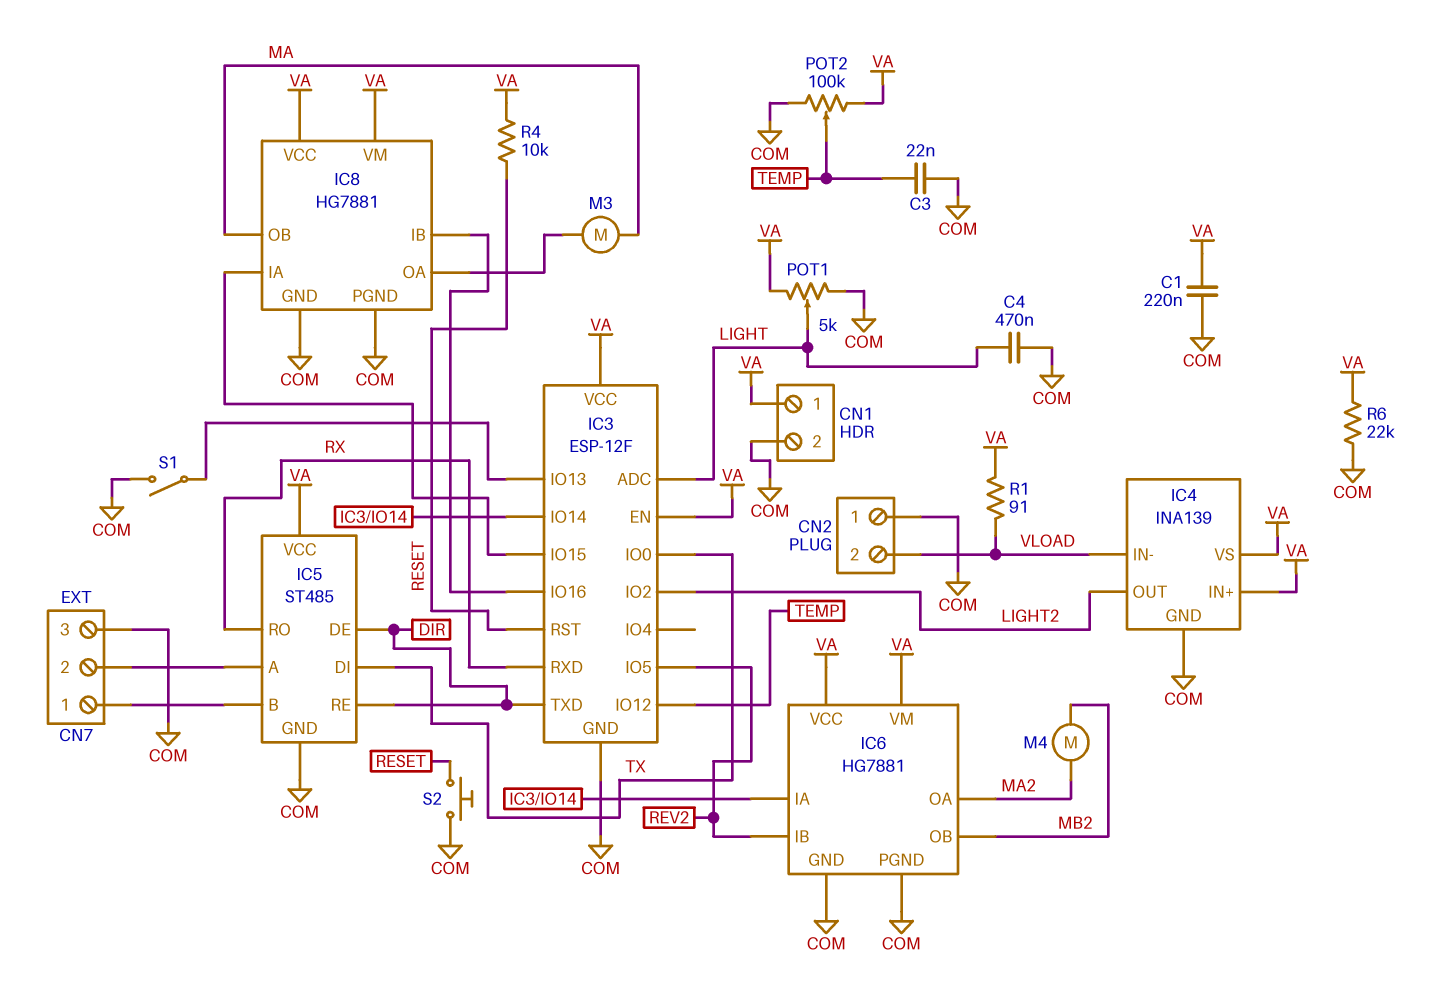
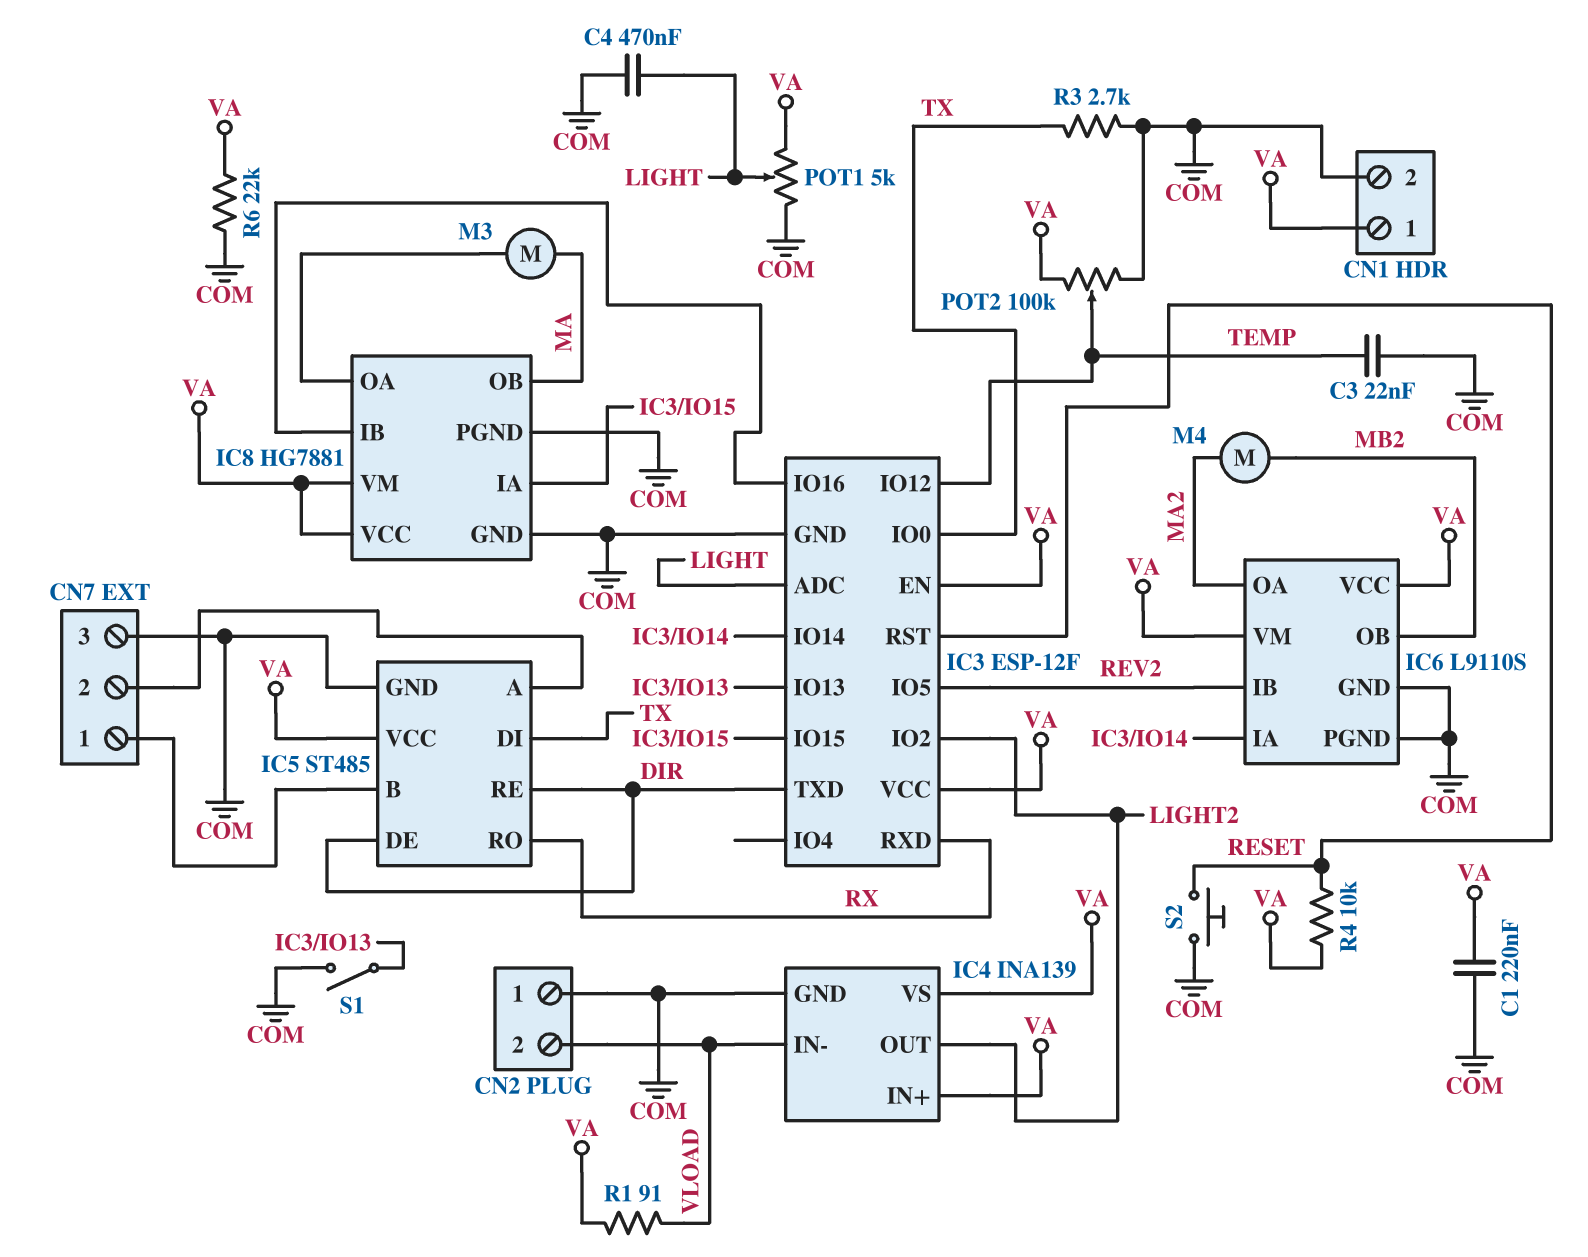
IC6: HG7881 -> L9110S
R3: none -> 2.7k (COM, TX)

